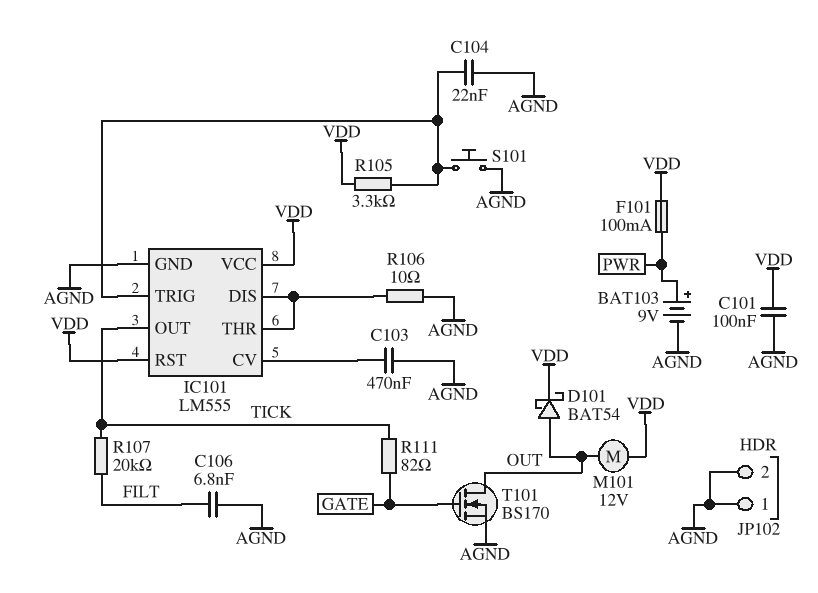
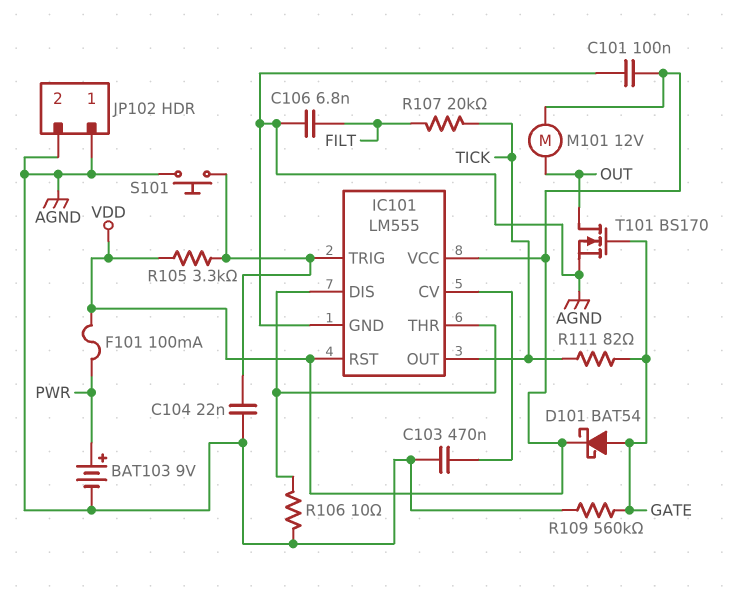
D101: schottky BAT54 (A OUT, K VDD) -> schottky BAT54 (A GATE, K VDD)
R109: none -> 560k (AGND, GATE)

